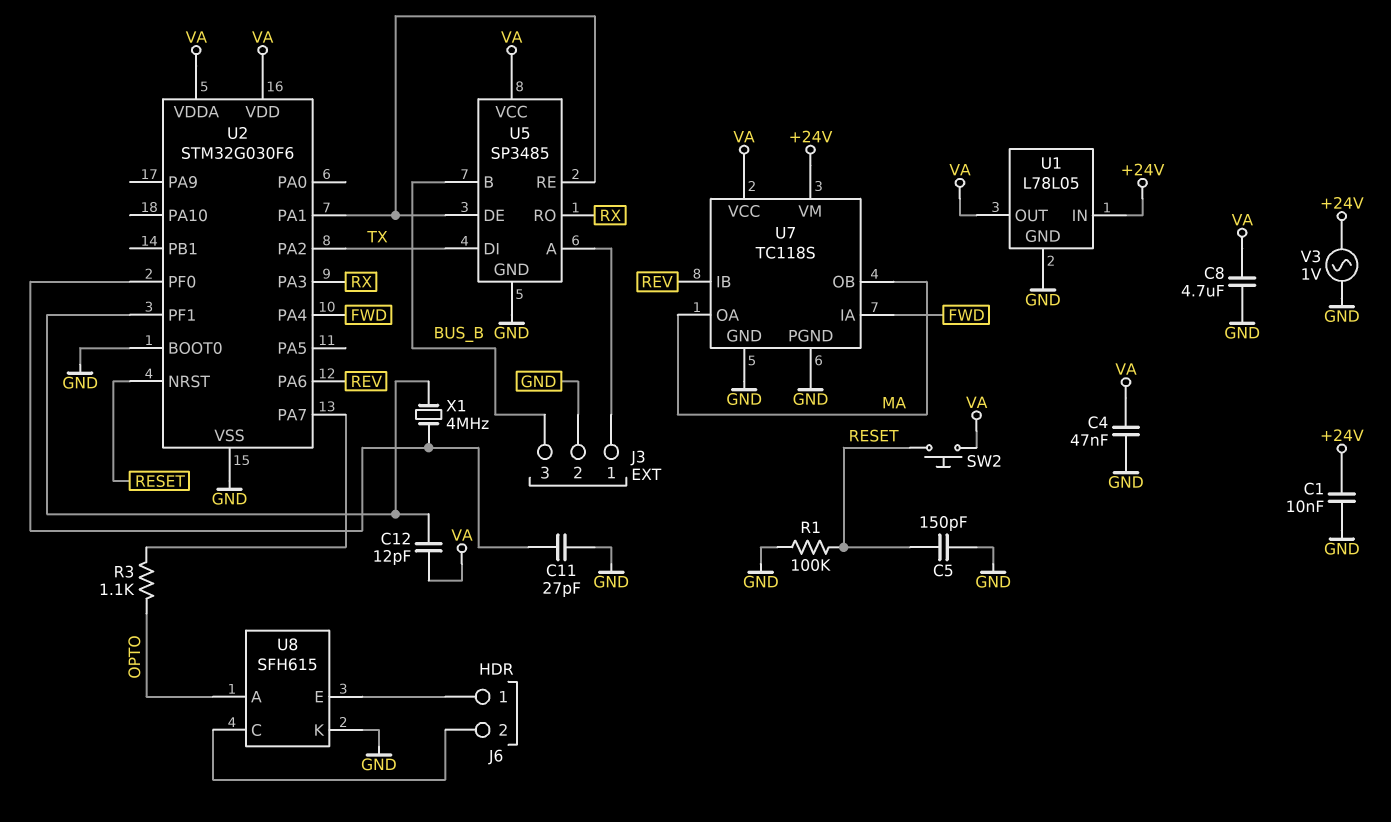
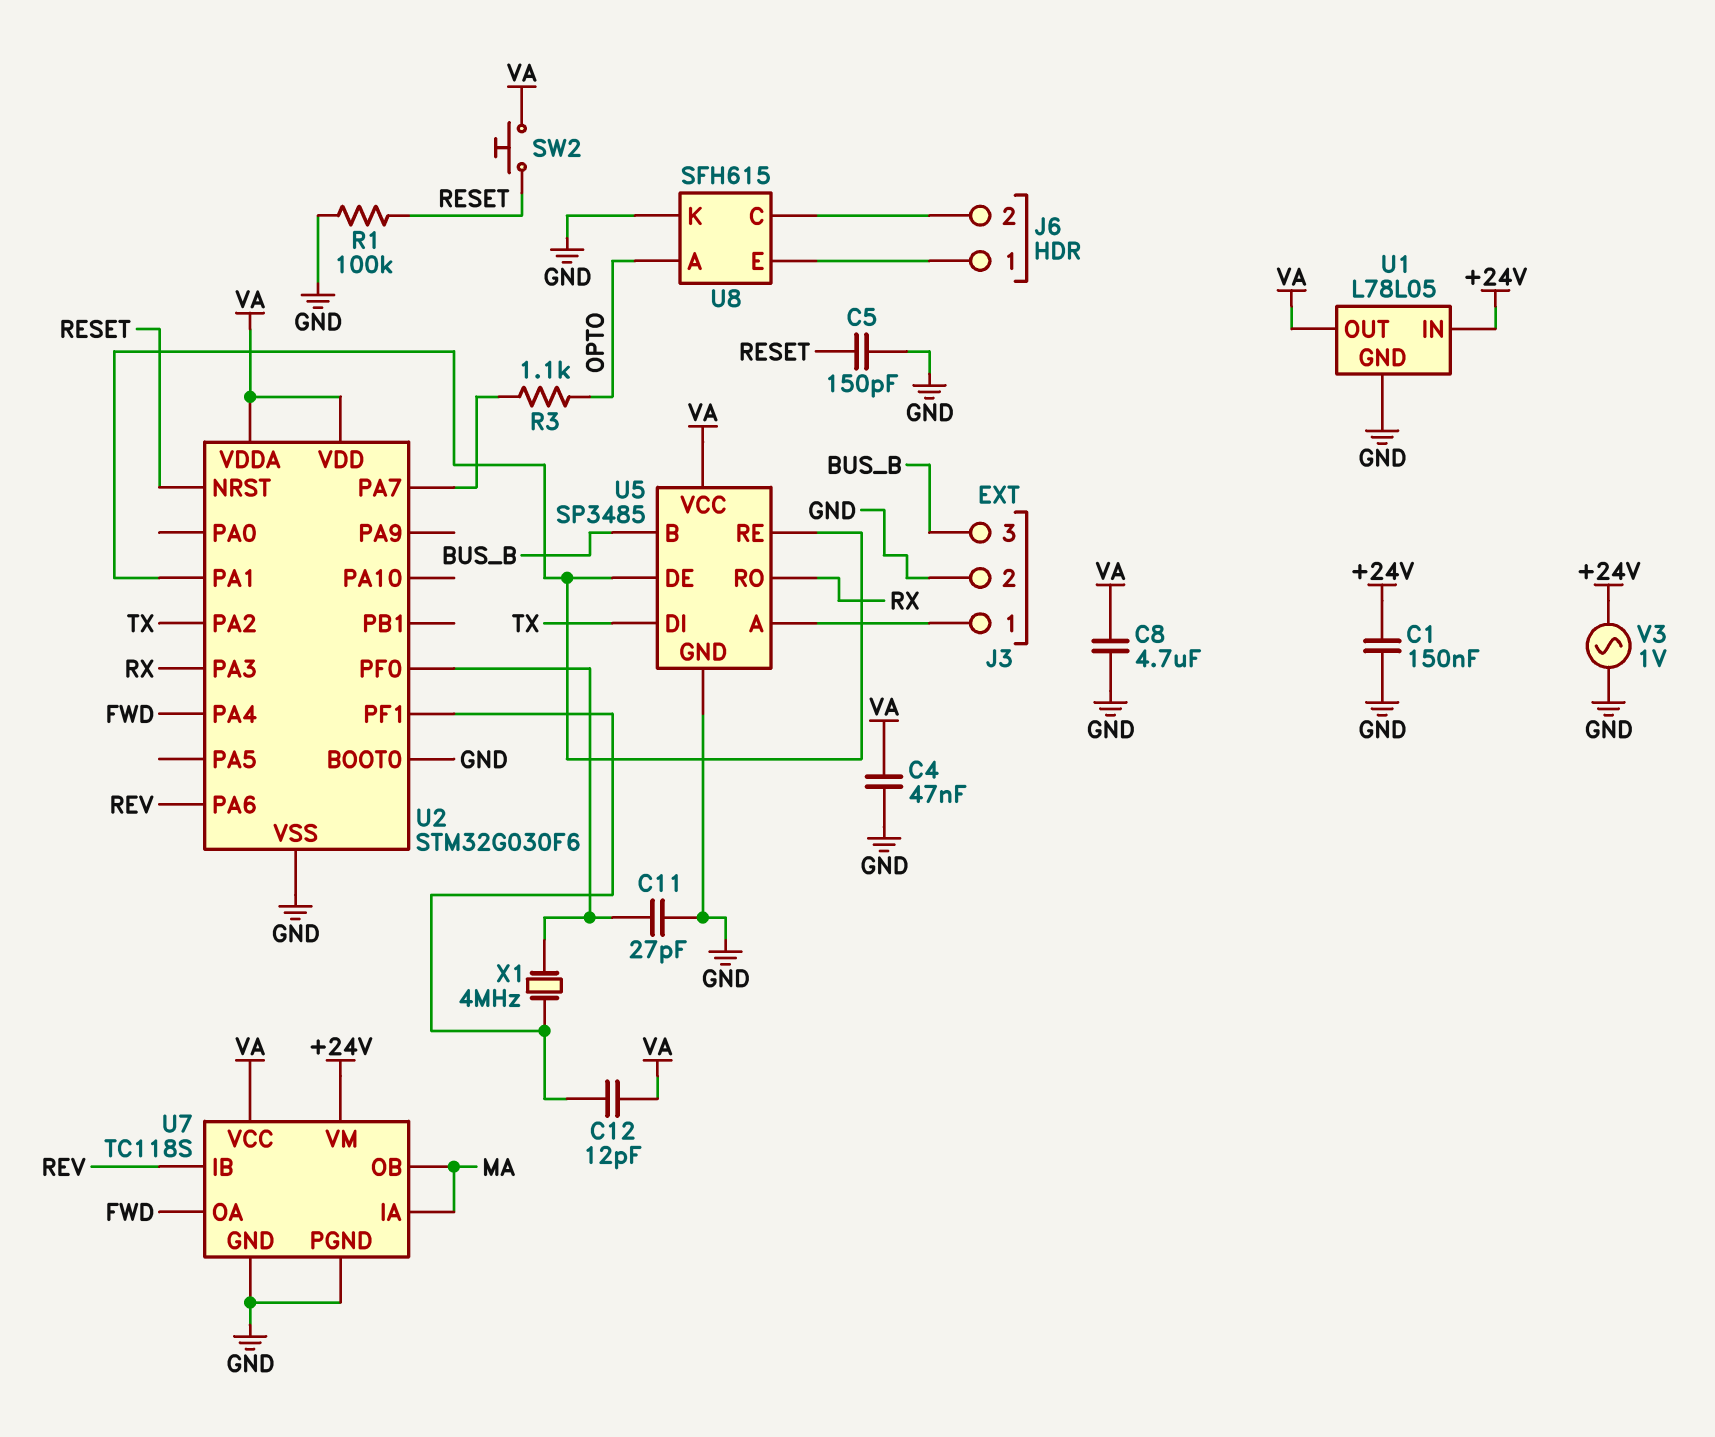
C1: 10nF (+24V, GND) -> 150nF (+24V, GND)
U7 pin IA: FWD -> MA
U7 pin OA: MA -> FWD

